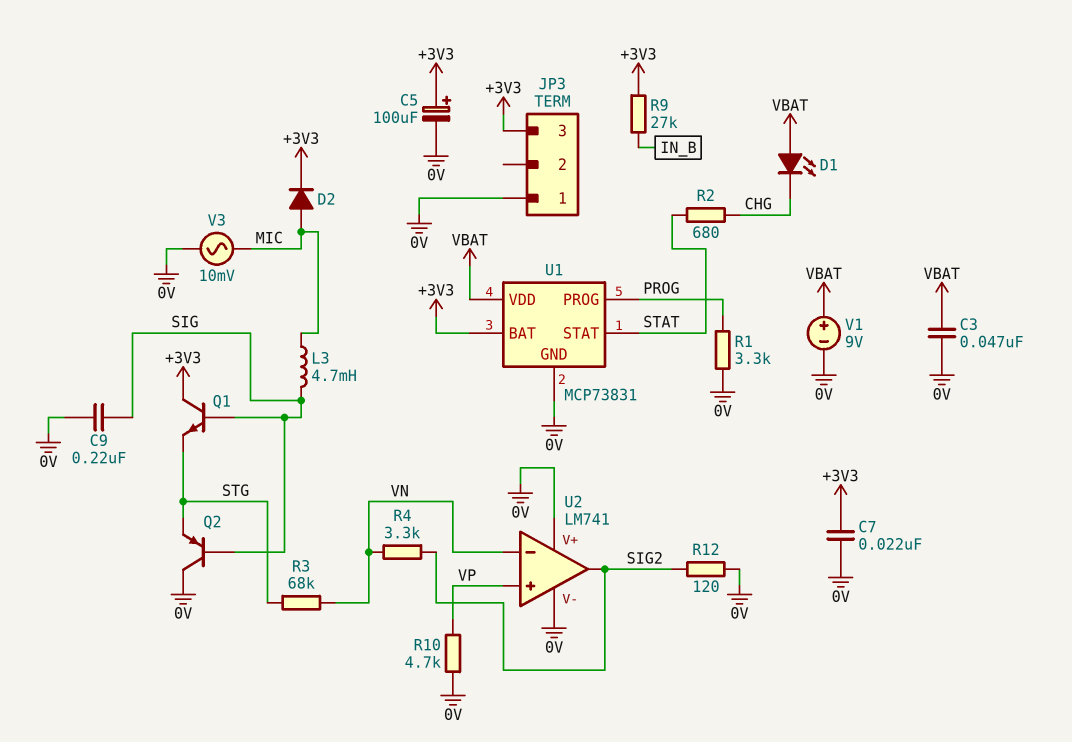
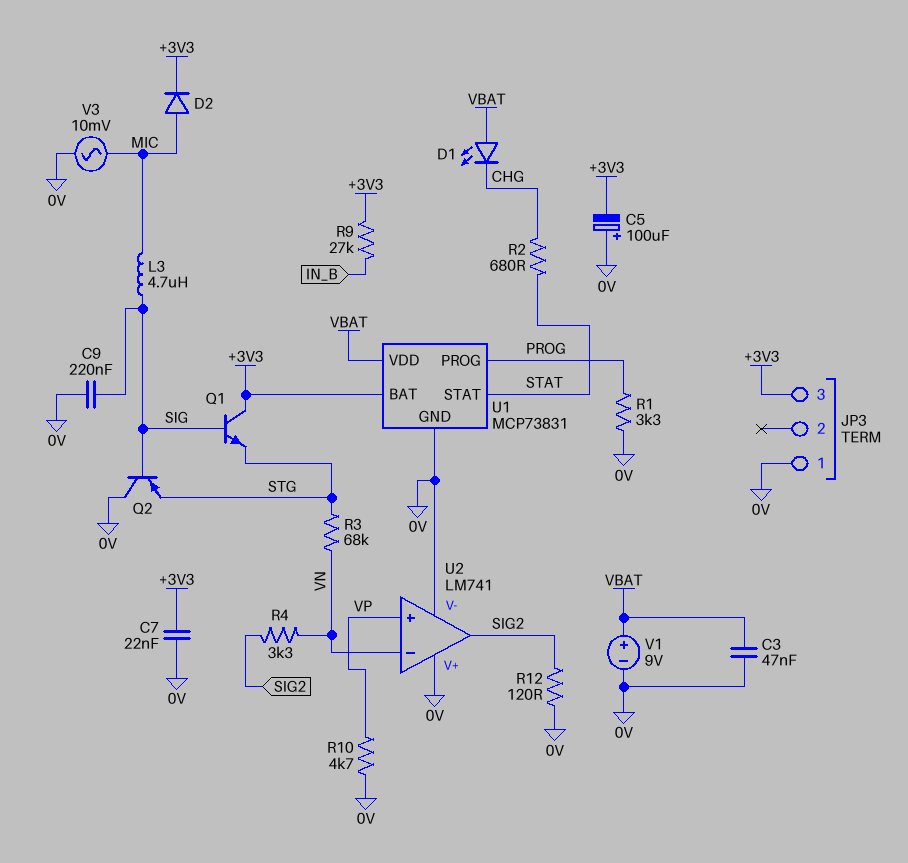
C5: 100uF (plus +3V3, minus 0V) -> 100uF (plus 0V, minus +3V3)
L3: 4.7mH (MIC, SIG) -> 4.7uH (MIC, SIG)

